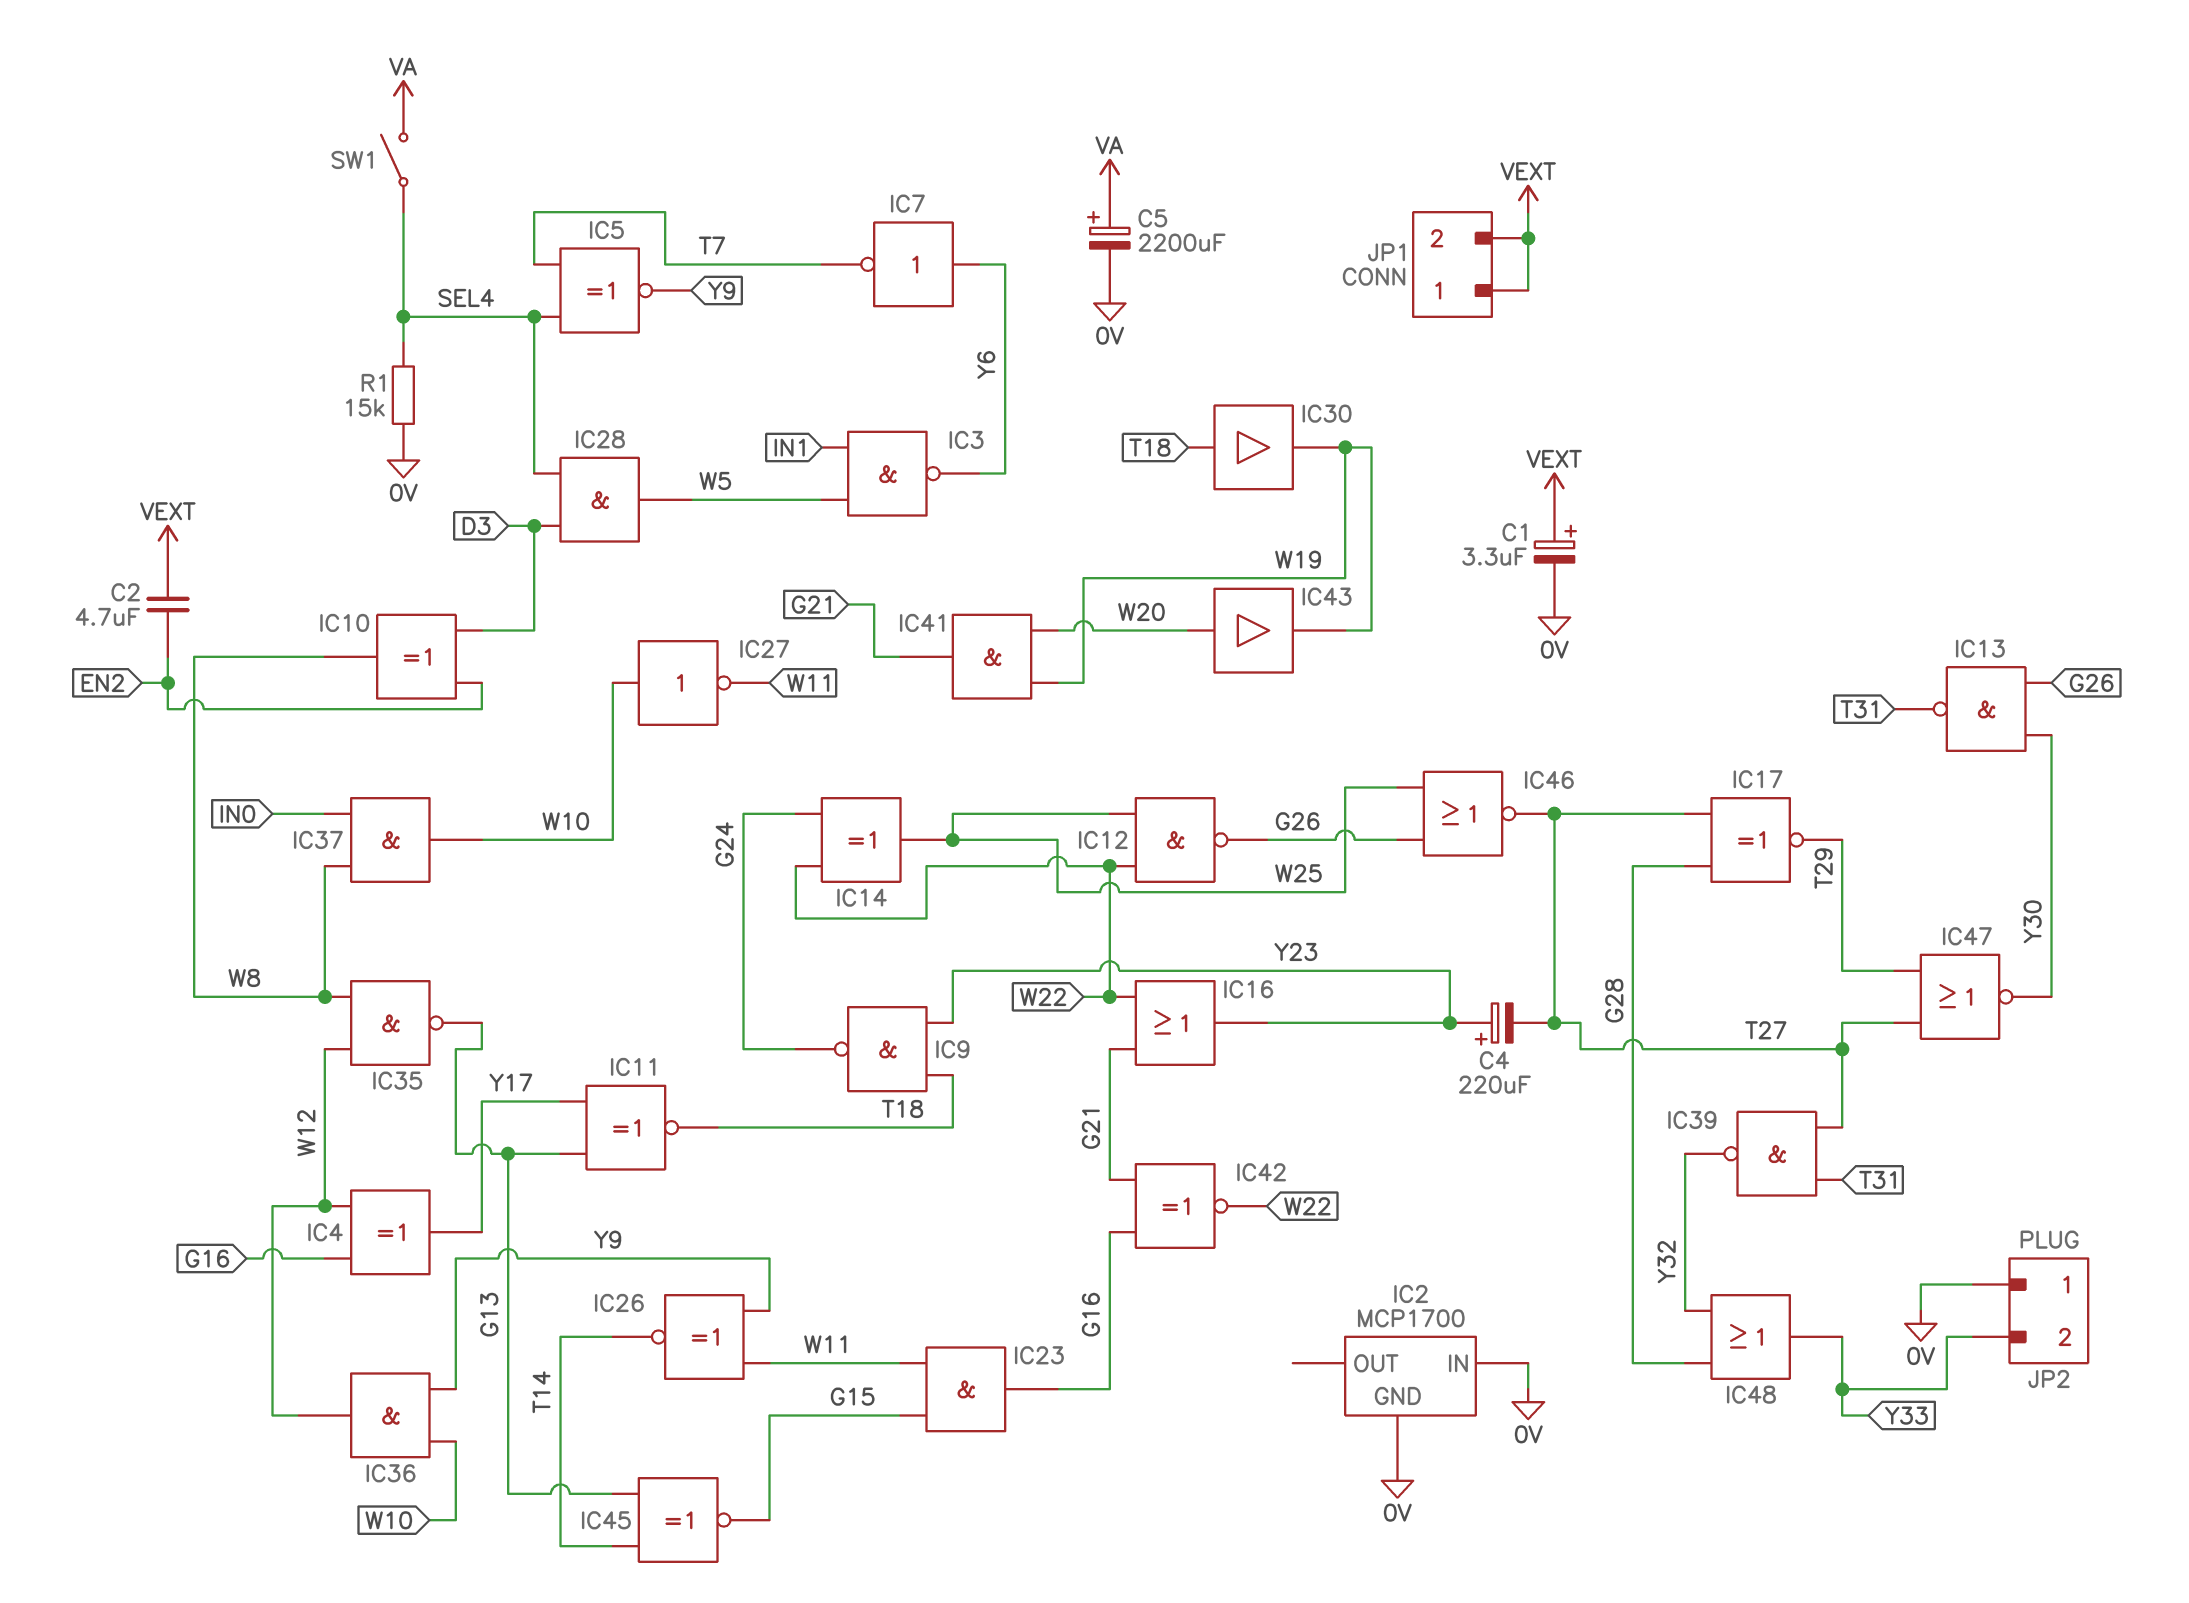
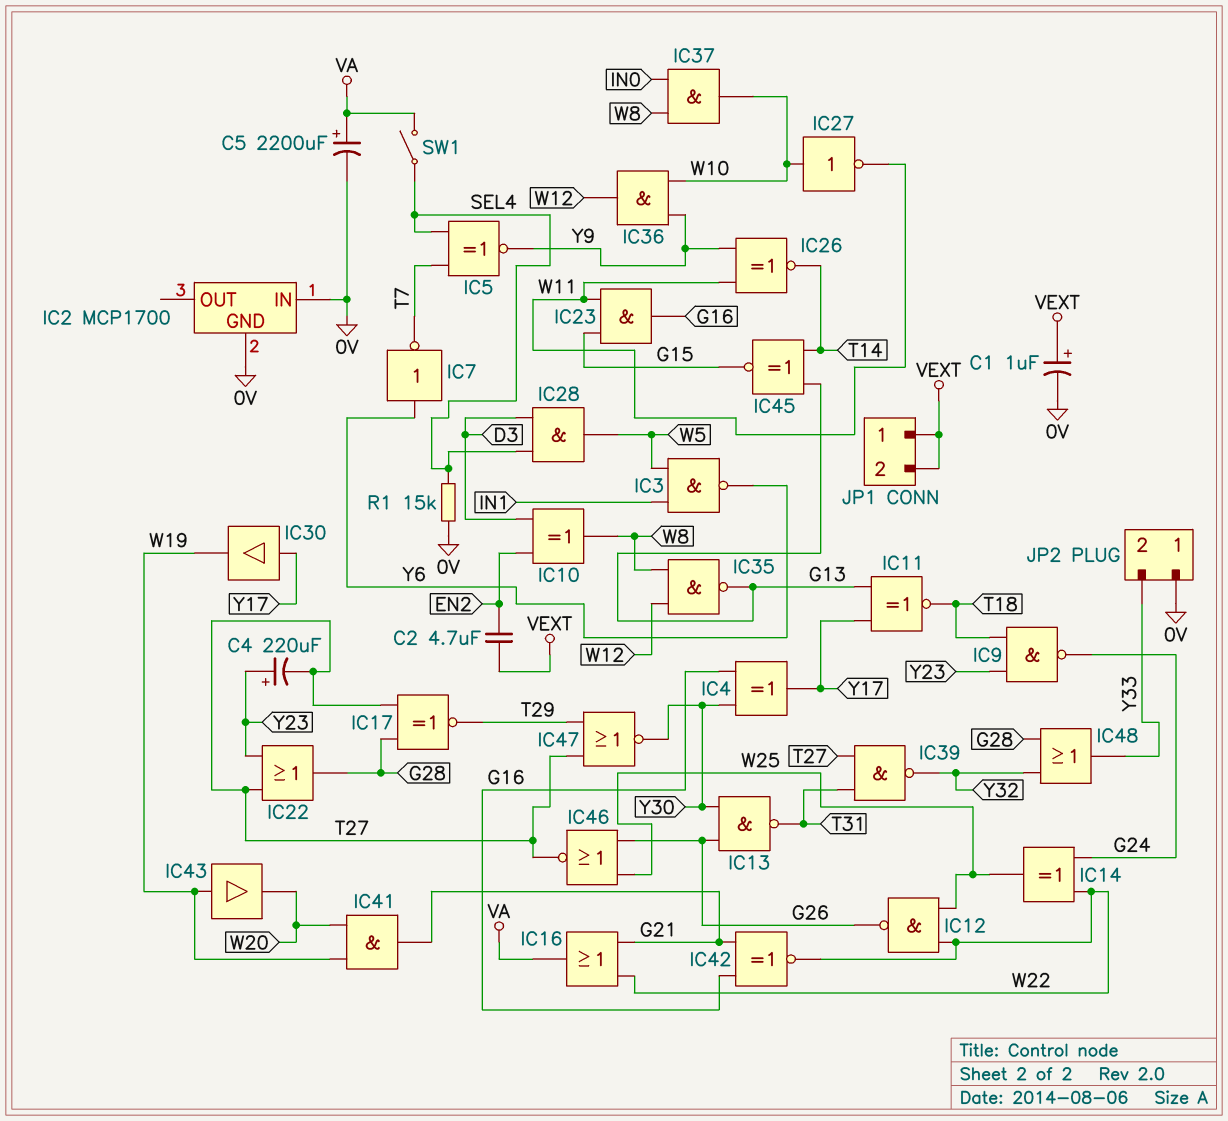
C1: 3.3uF (plus VEXT, minus 0V) -> 1uF (plus VEXT, minus 0V)
IC4: XOR (in G16, in W12, out Y17) -> XOR (in G16, in Y30, out Y17)
IC16: OR (in G21, in W22, out Y23) -> OR (in G21, in W22, out VA)
IC22: none -> OR (in T27, in Y23, out G28)
IC30: buffer (in T18, out W19) -> buffer (in Y17, out W19)
IC43: buffer (in W20, out W19) -> buffer (in W19, out W20)

